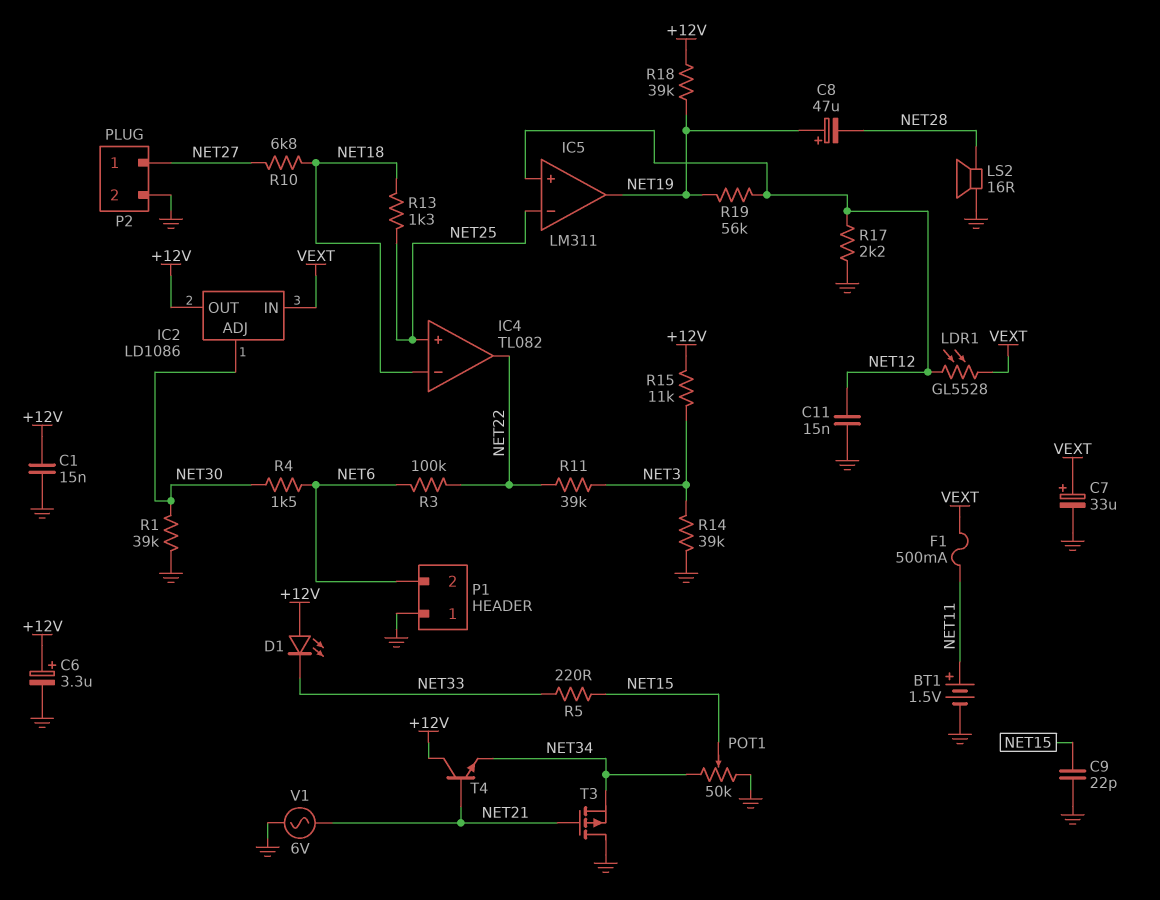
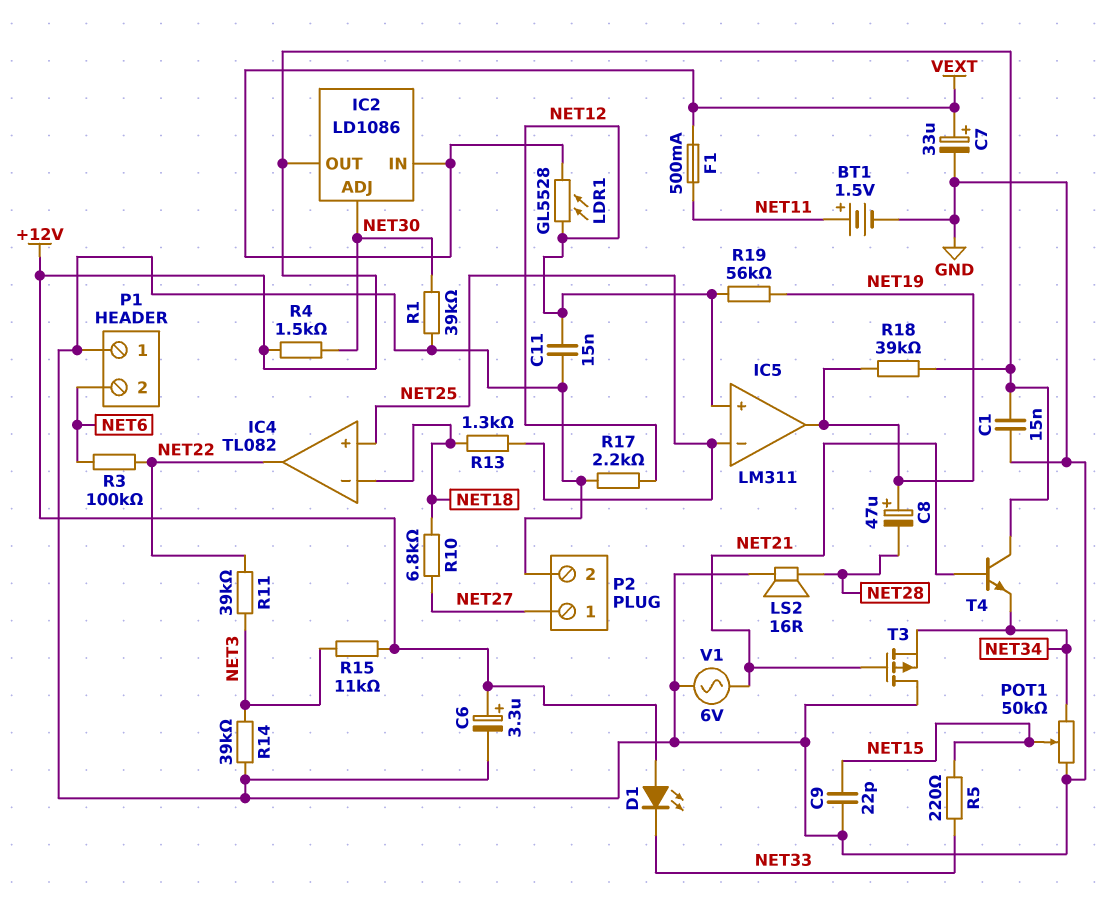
R4: 1.5k (NET6, NET30) -> 1.5k (+12V, NET30)

